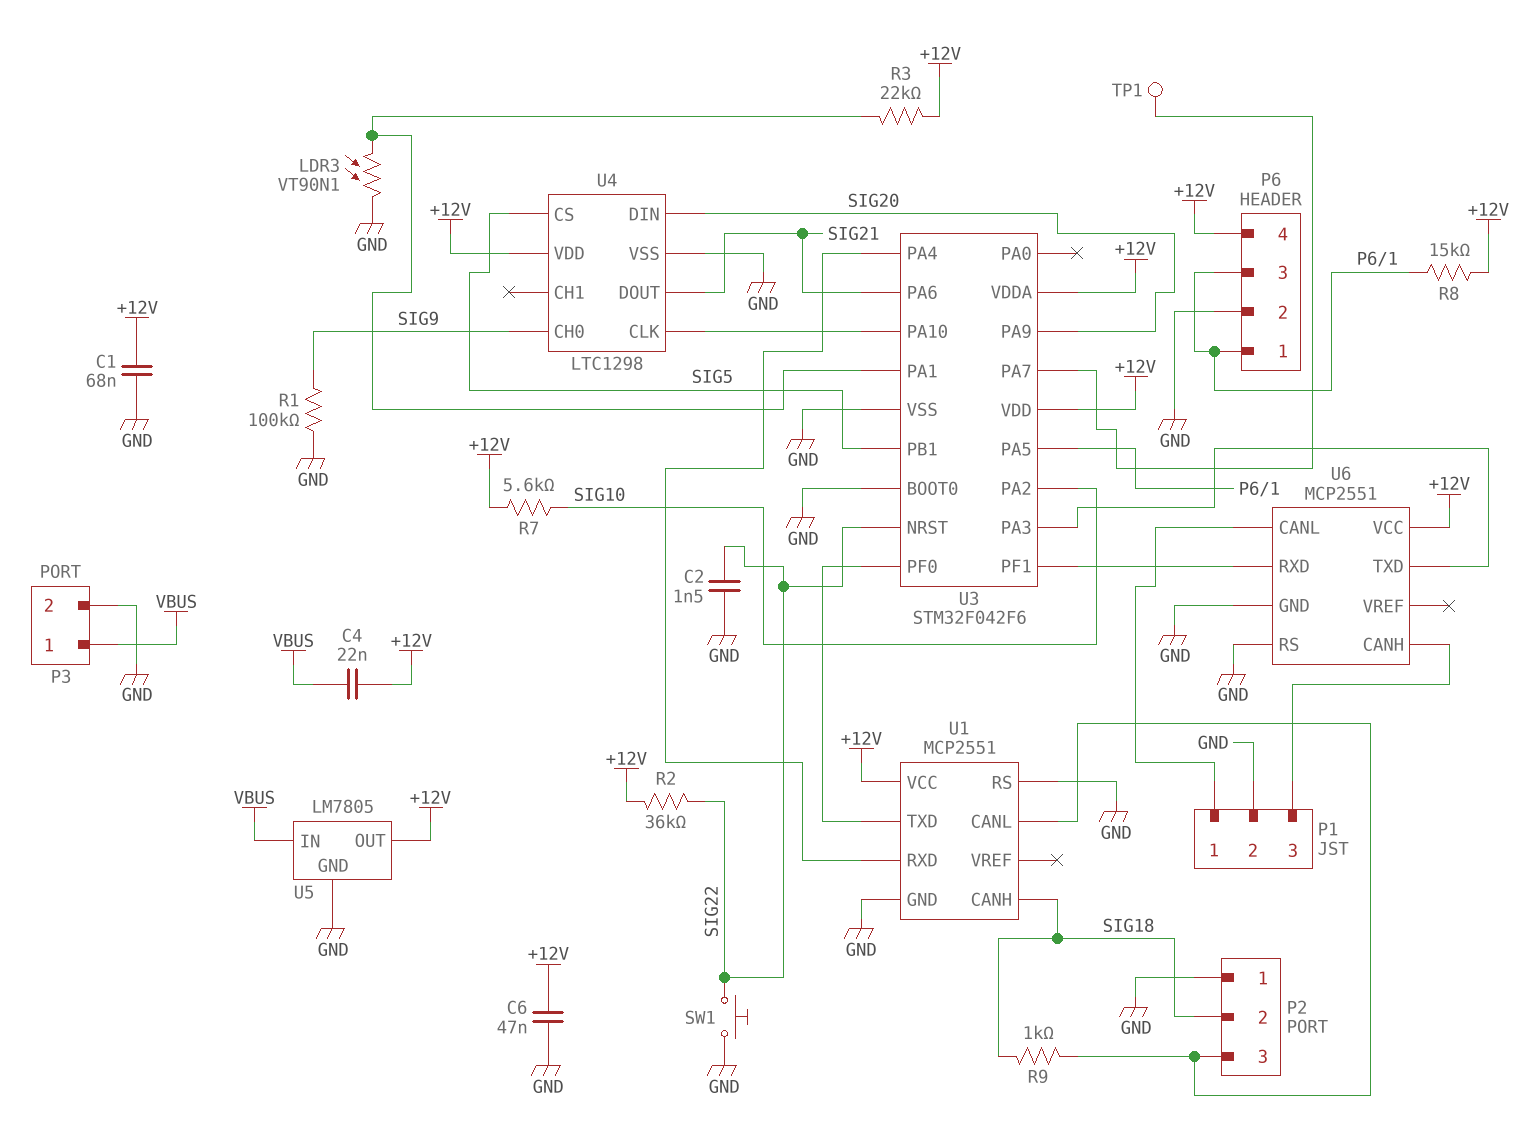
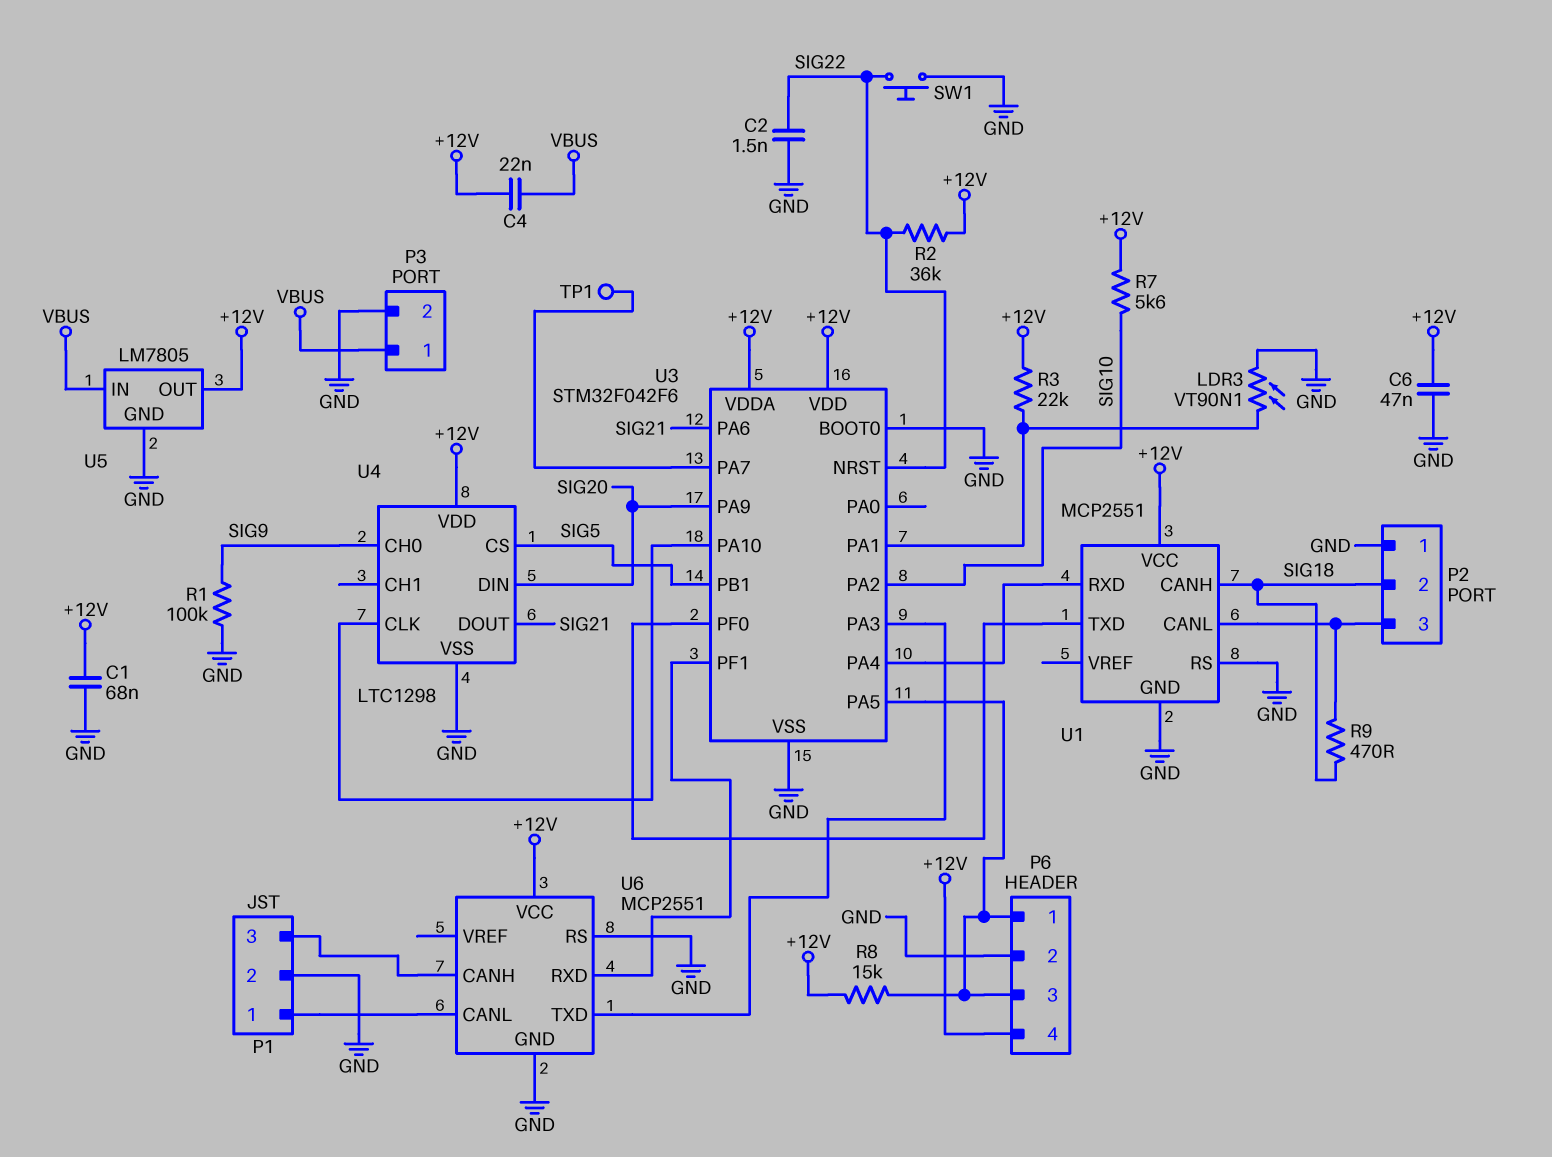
R9: 1k (P2/3, SIG18) -> 470 (P2/3, SIG18)

